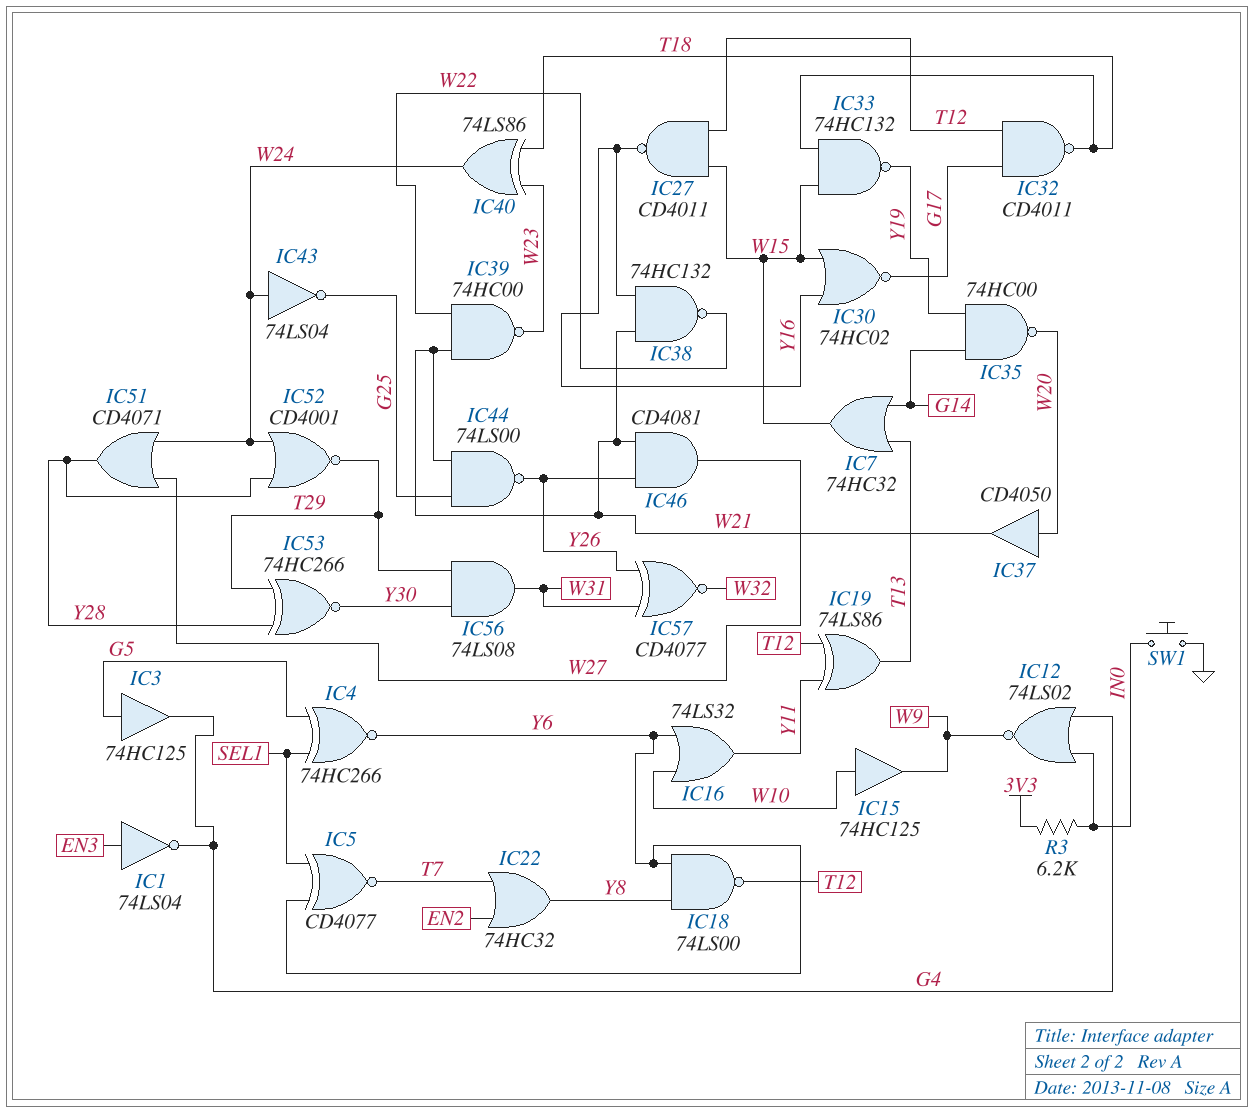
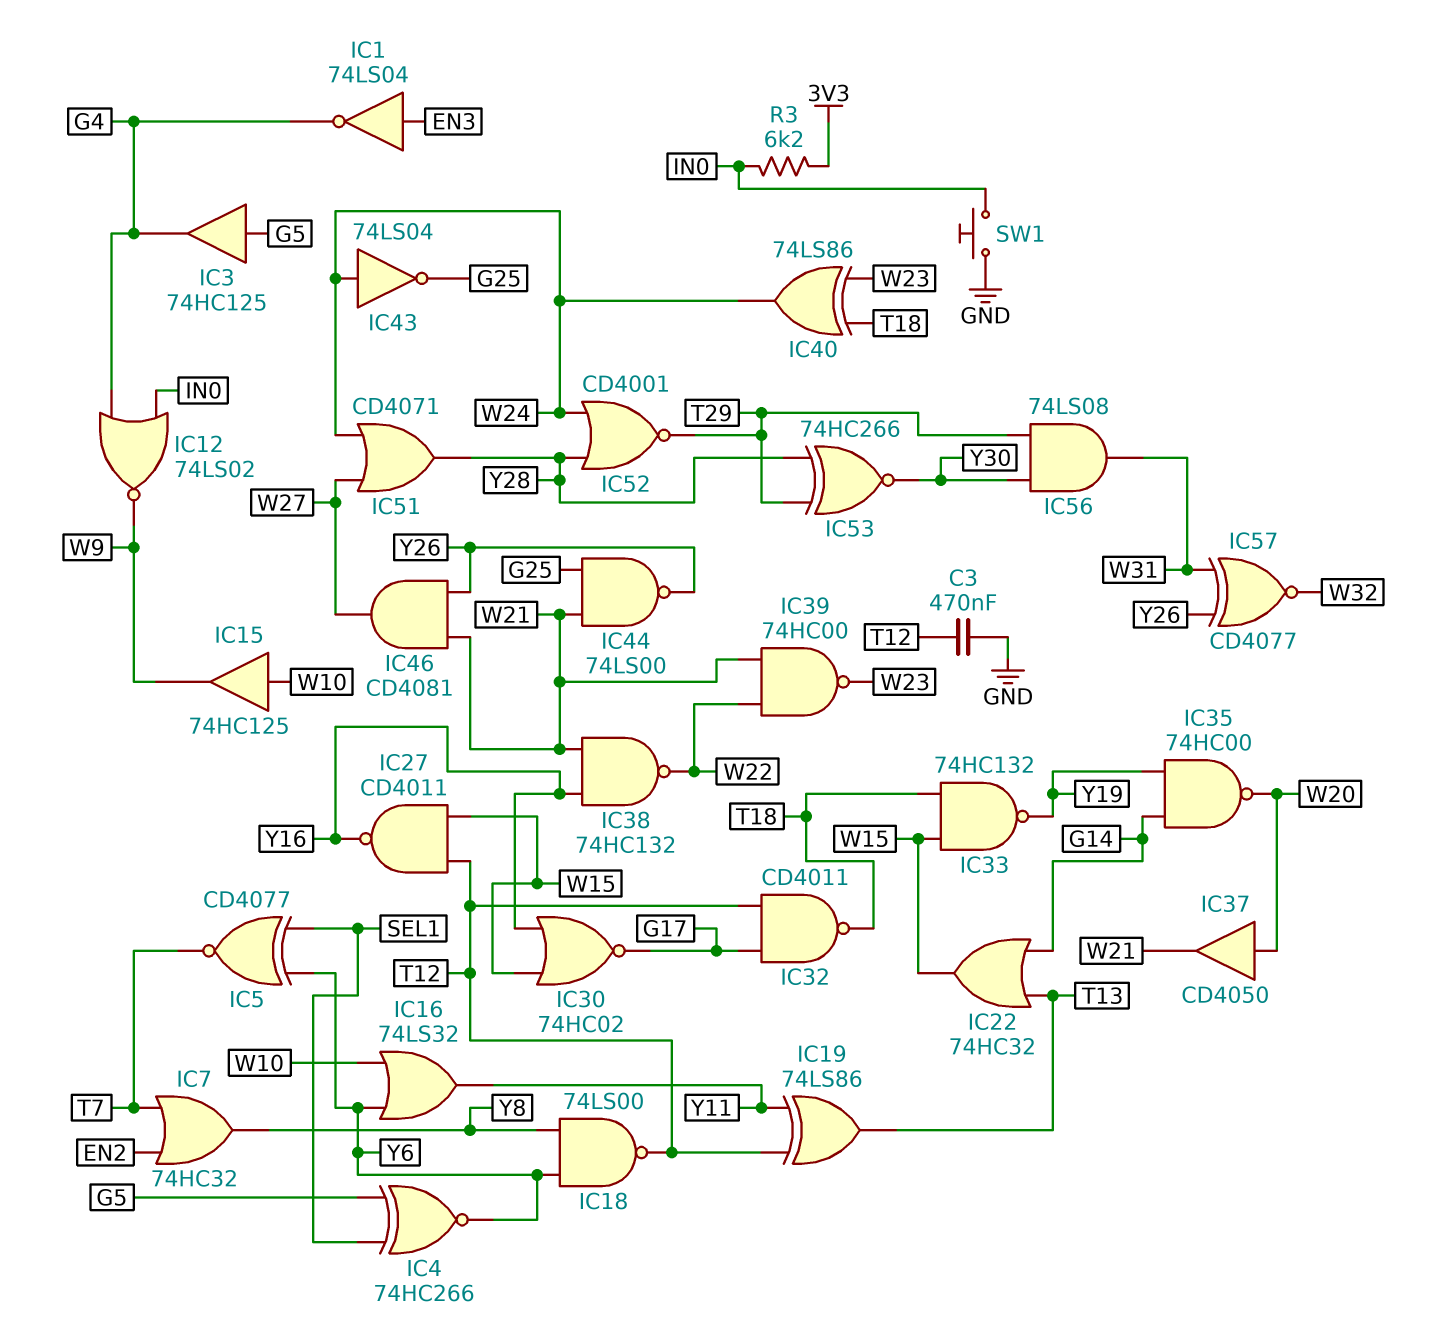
C3: none -> 470nF (GND, T12)
IC7: OR 74HC32 (in G14, in T13, out W15) -> OR 74HC32 (in EN2, in T7, out Y8)
IC22: OR 74HC32 (in EN2, in T7, out Y8) -> OR 74HC32 (in G14, in T13, out W15)

